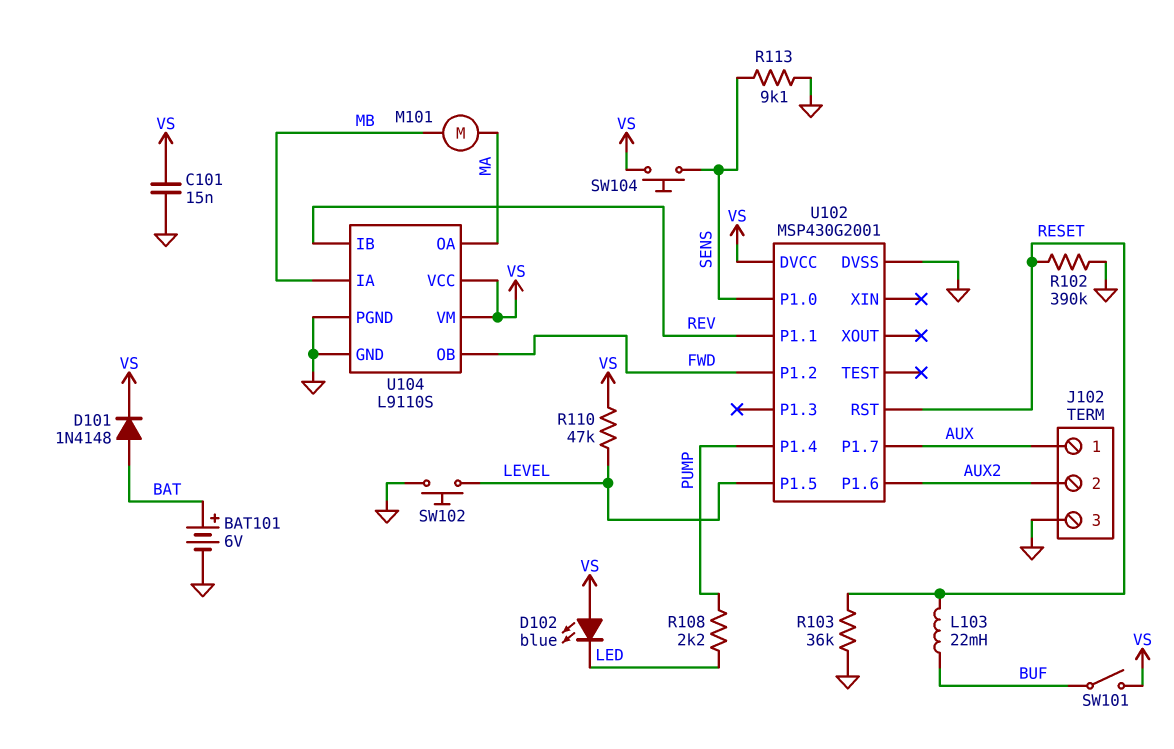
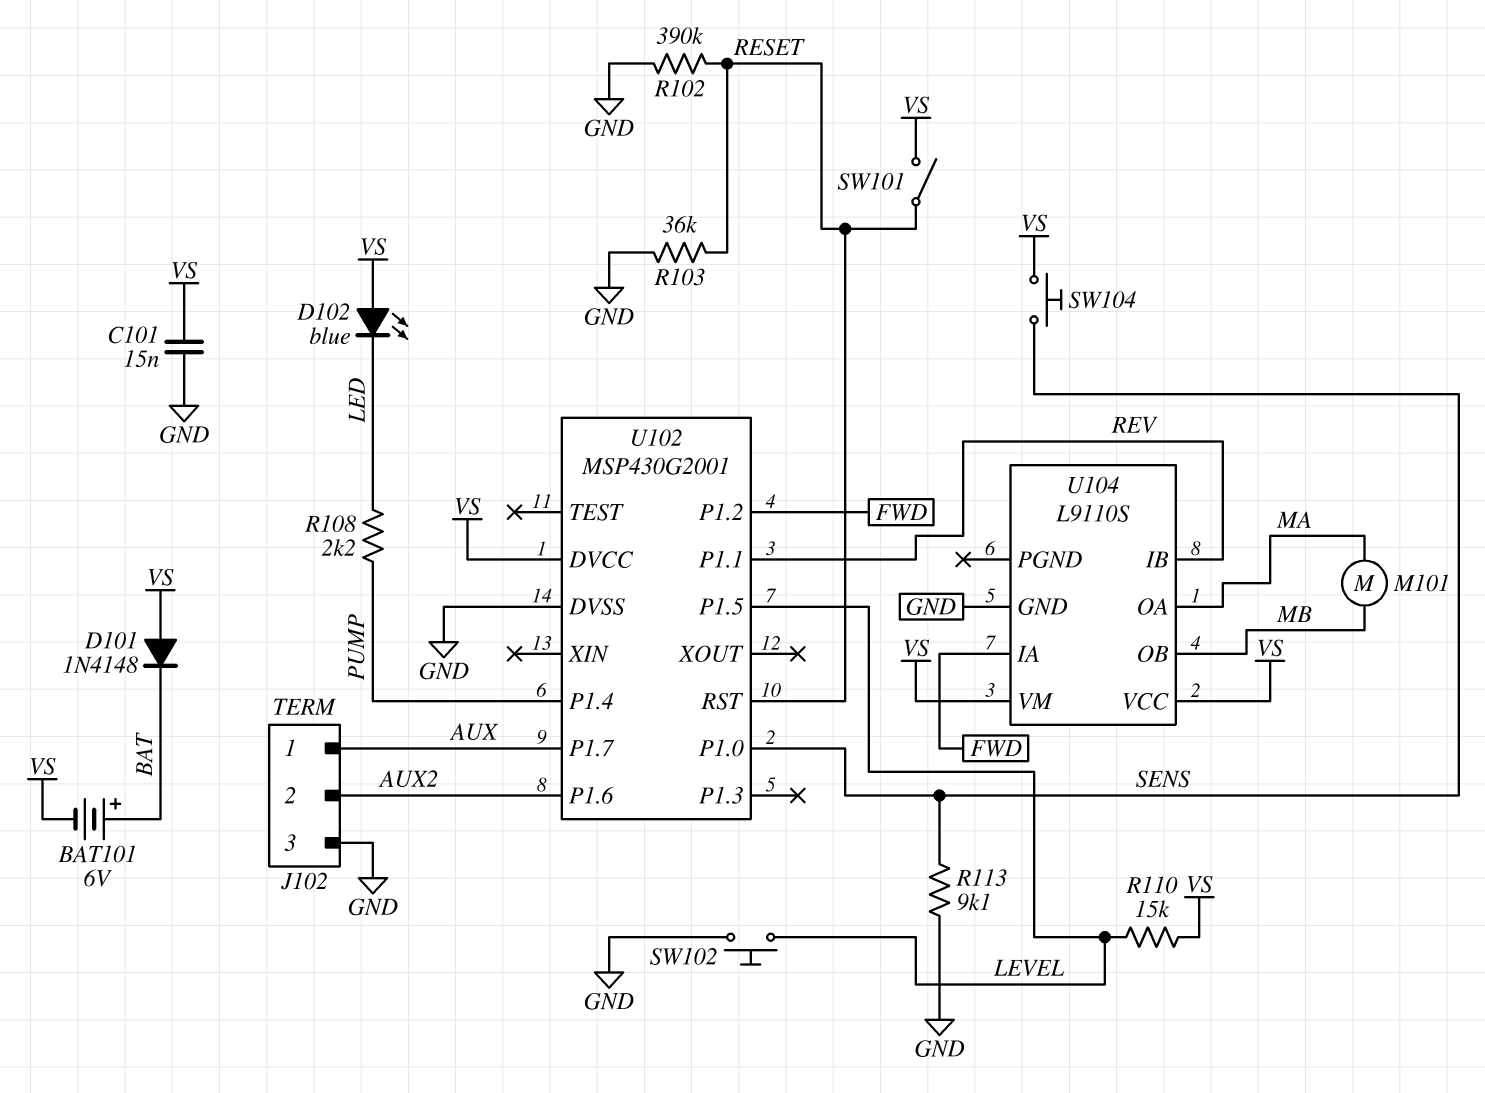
BAT101: 6V (plus BAT, minus GND) -> 6V (plus BAT, minus VS)
D101: diode 1N4148 (A BAT, K VS) -> diode 1N4148 (A VS, K BAT)
L103: 22mH (BUF, RESET) -> none
R110: 47k (LEVEL, VS) -> 15k (LEVEL, VS)
SW101: switch (BUF, VS) -> switch (RESET, VS)
U104 pin IA: MB -> FWD
U104 pin OB: FWD -> MB
U104 pin PGND: GND -> none

